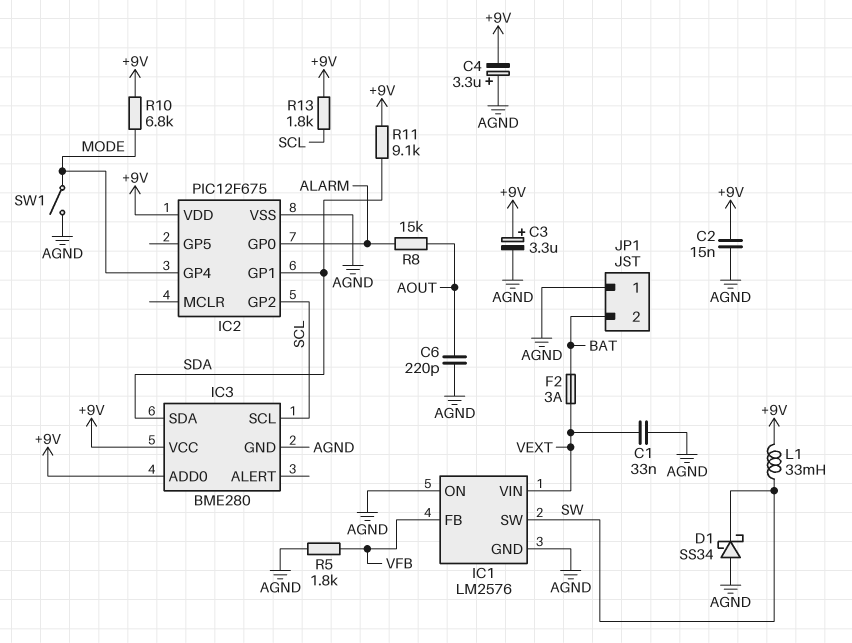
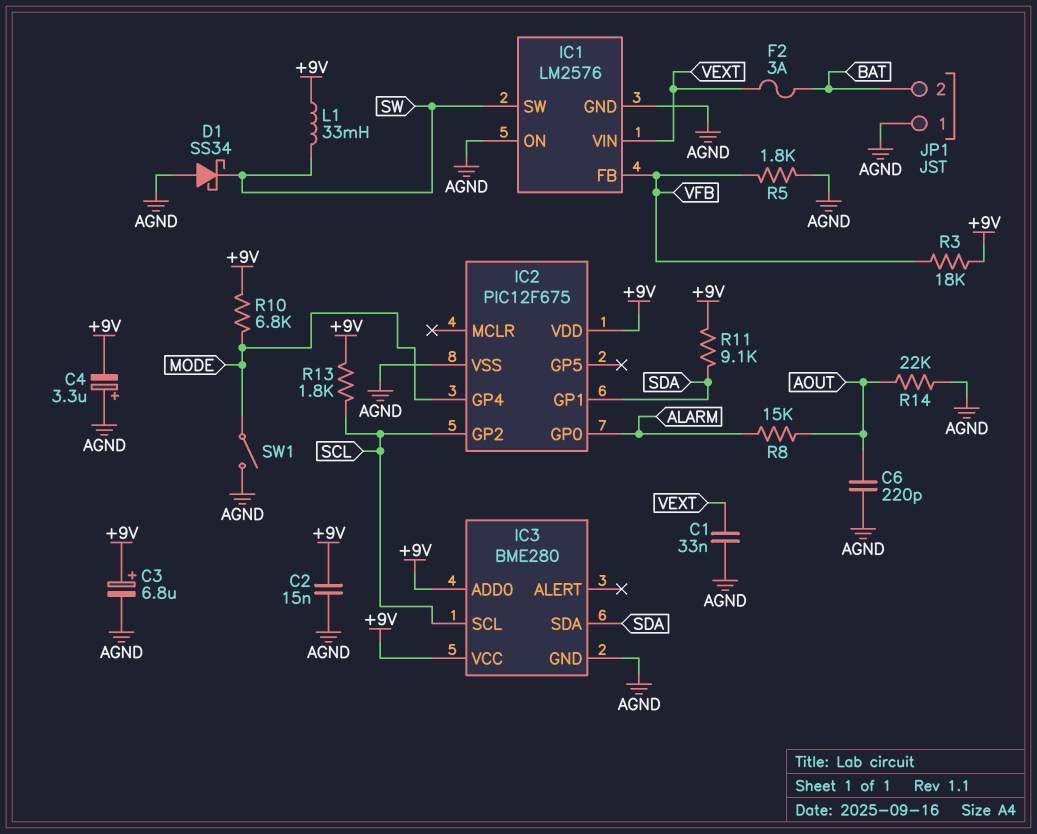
C3: 3.3uF (plus +9V, minus AGND) -> 6.8uF (plus +9V, minus AGND)
R3: none -> 18k (+9V, VFB)
R14: none -> 22k (AGND, AOUT)

